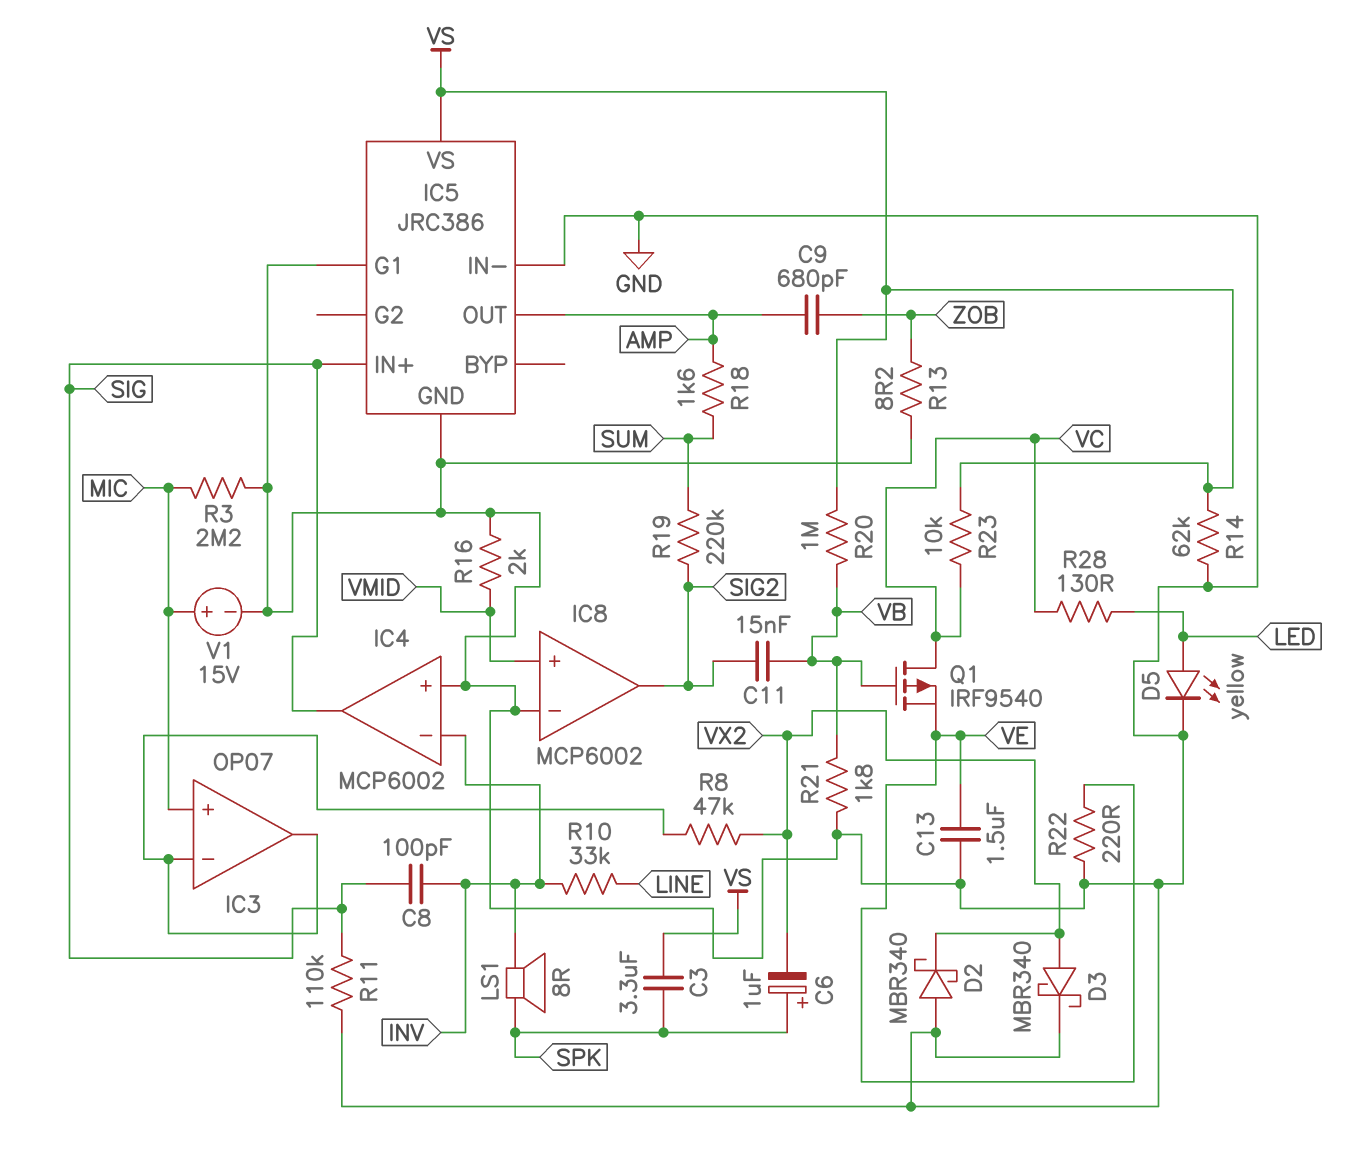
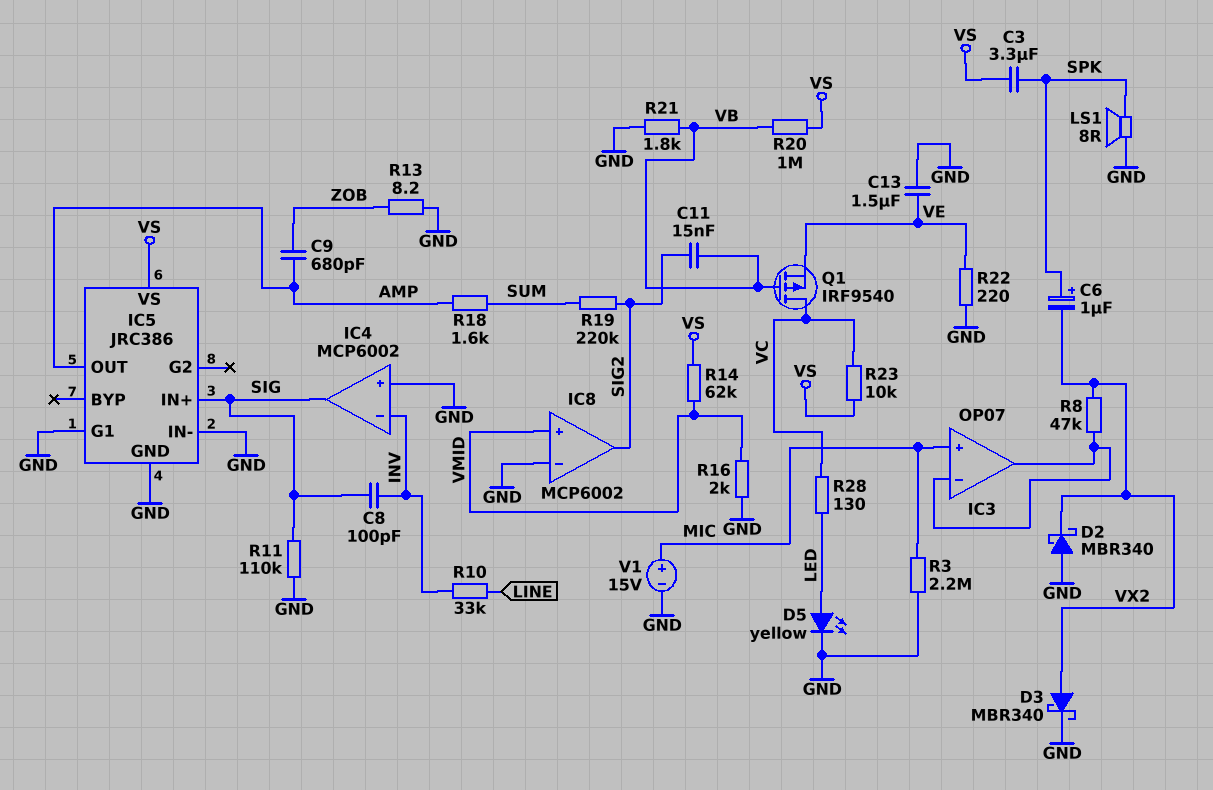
LS1: speaker 8R (INV, SPK) -> speaker 8R (GND, SPK)
R14: 62k (GND, VS) -> 62k (VMID, VS)

